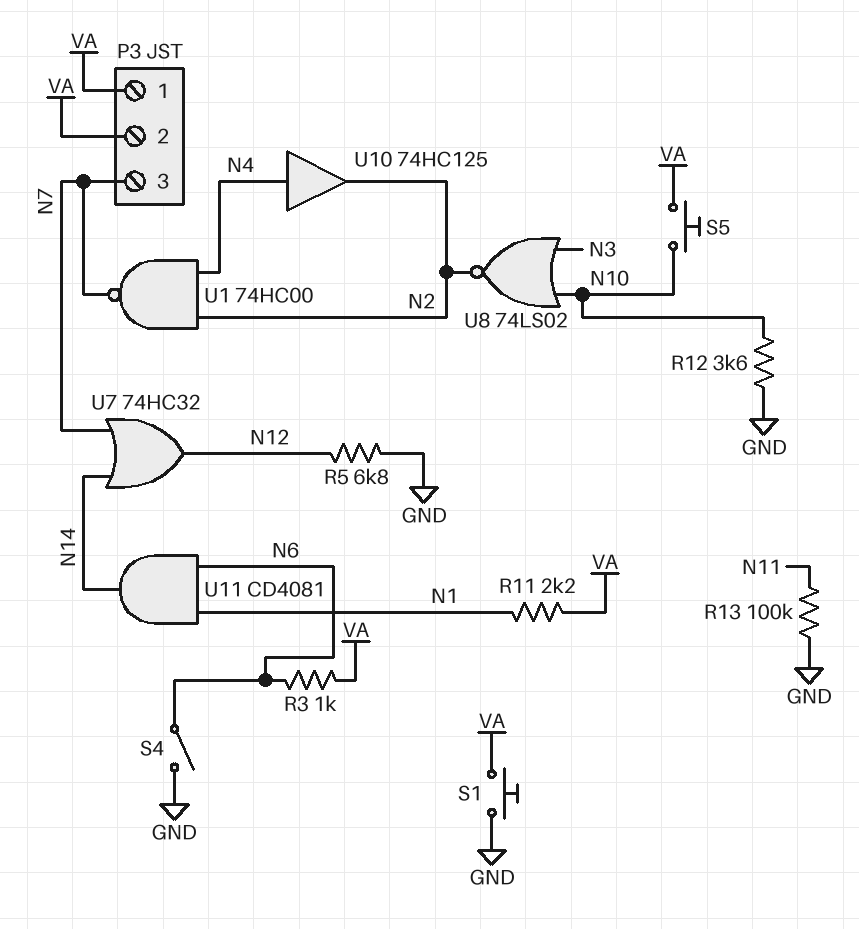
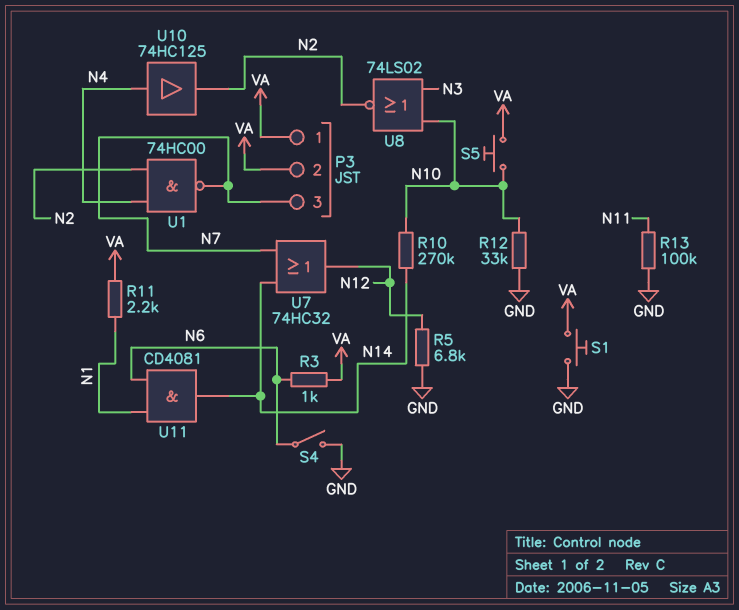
R10: none -> 270k (N10, N14)
R12: 3.6k (GND, N10) -> 33k (GND, N10)

